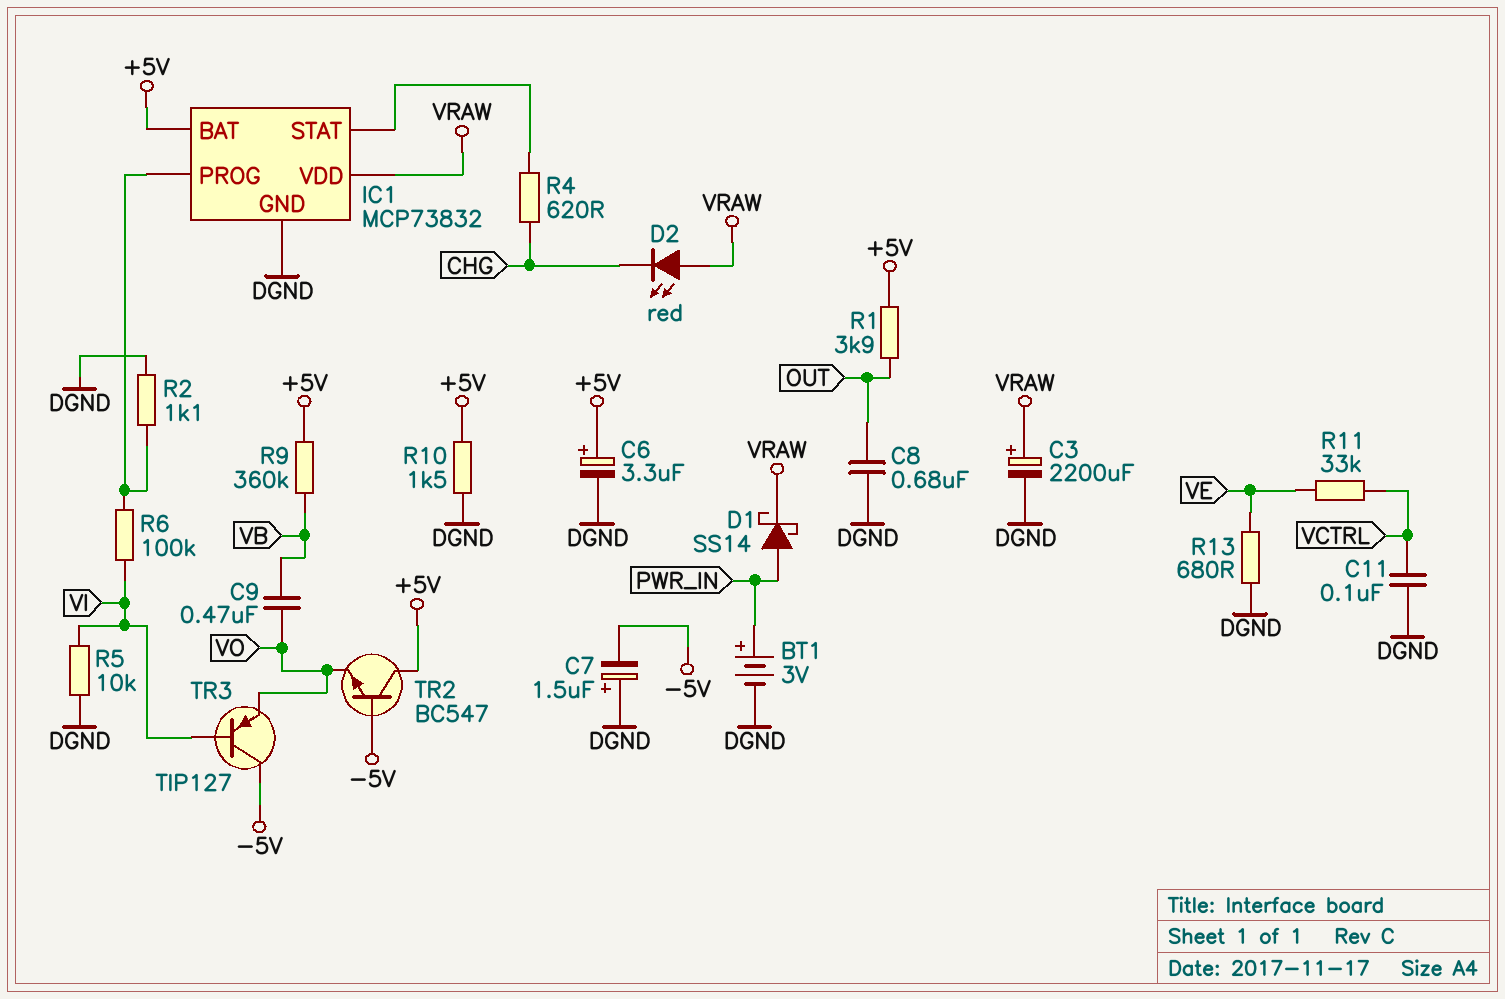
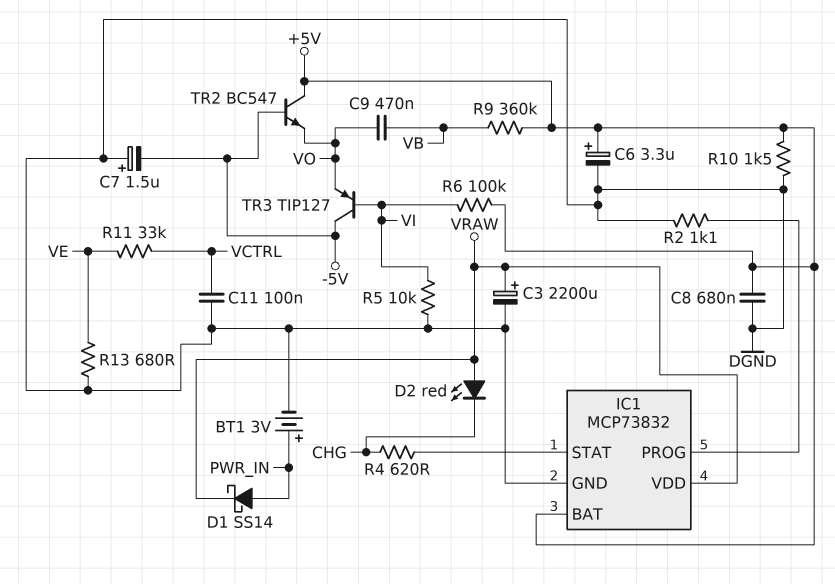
C8: 680nF (DGND, OUT) -> 680nF (+5V, DGND)
R1: 3.9k (+5V, OUT) -> none
R6: 100k (IC1/PROG, VI) -> 100k (+5V, VI)

